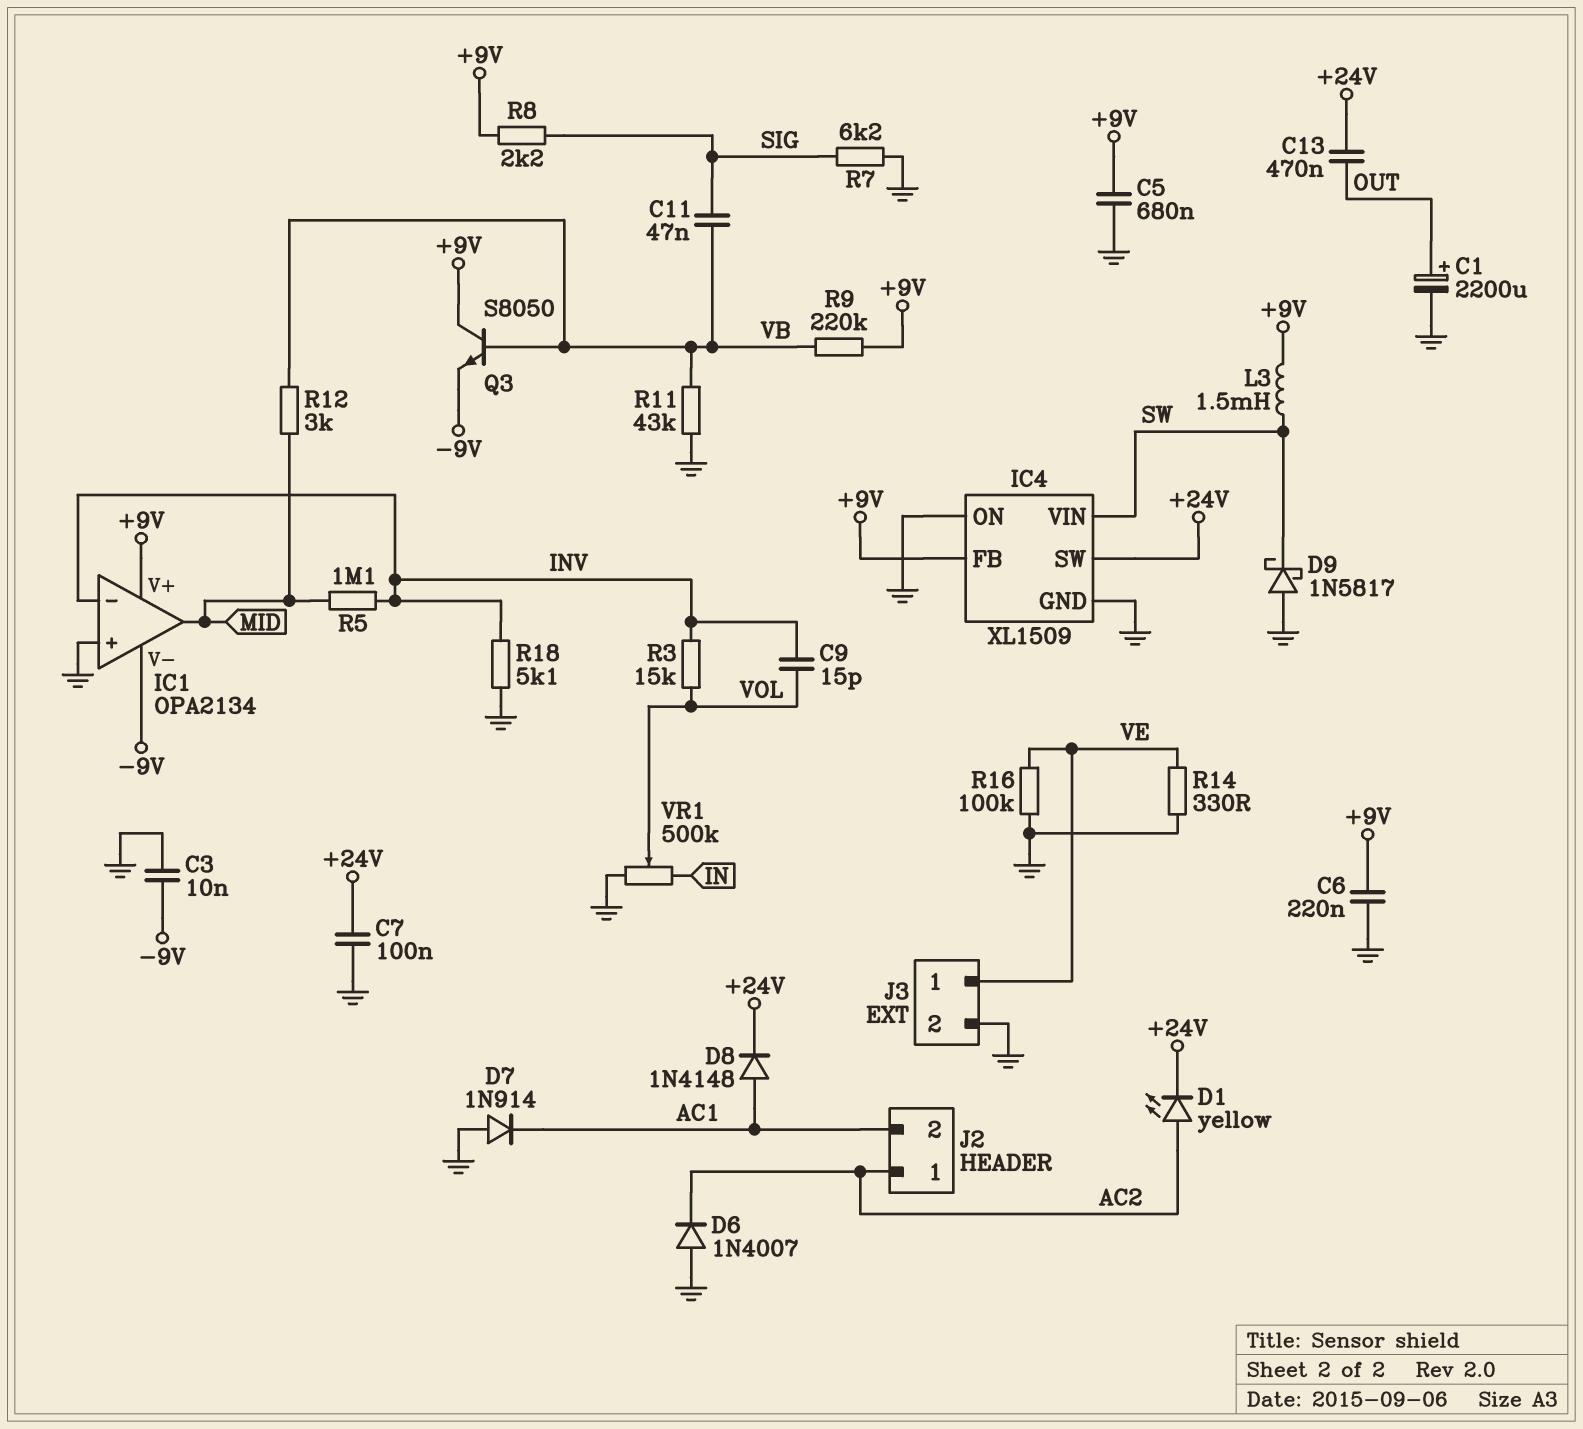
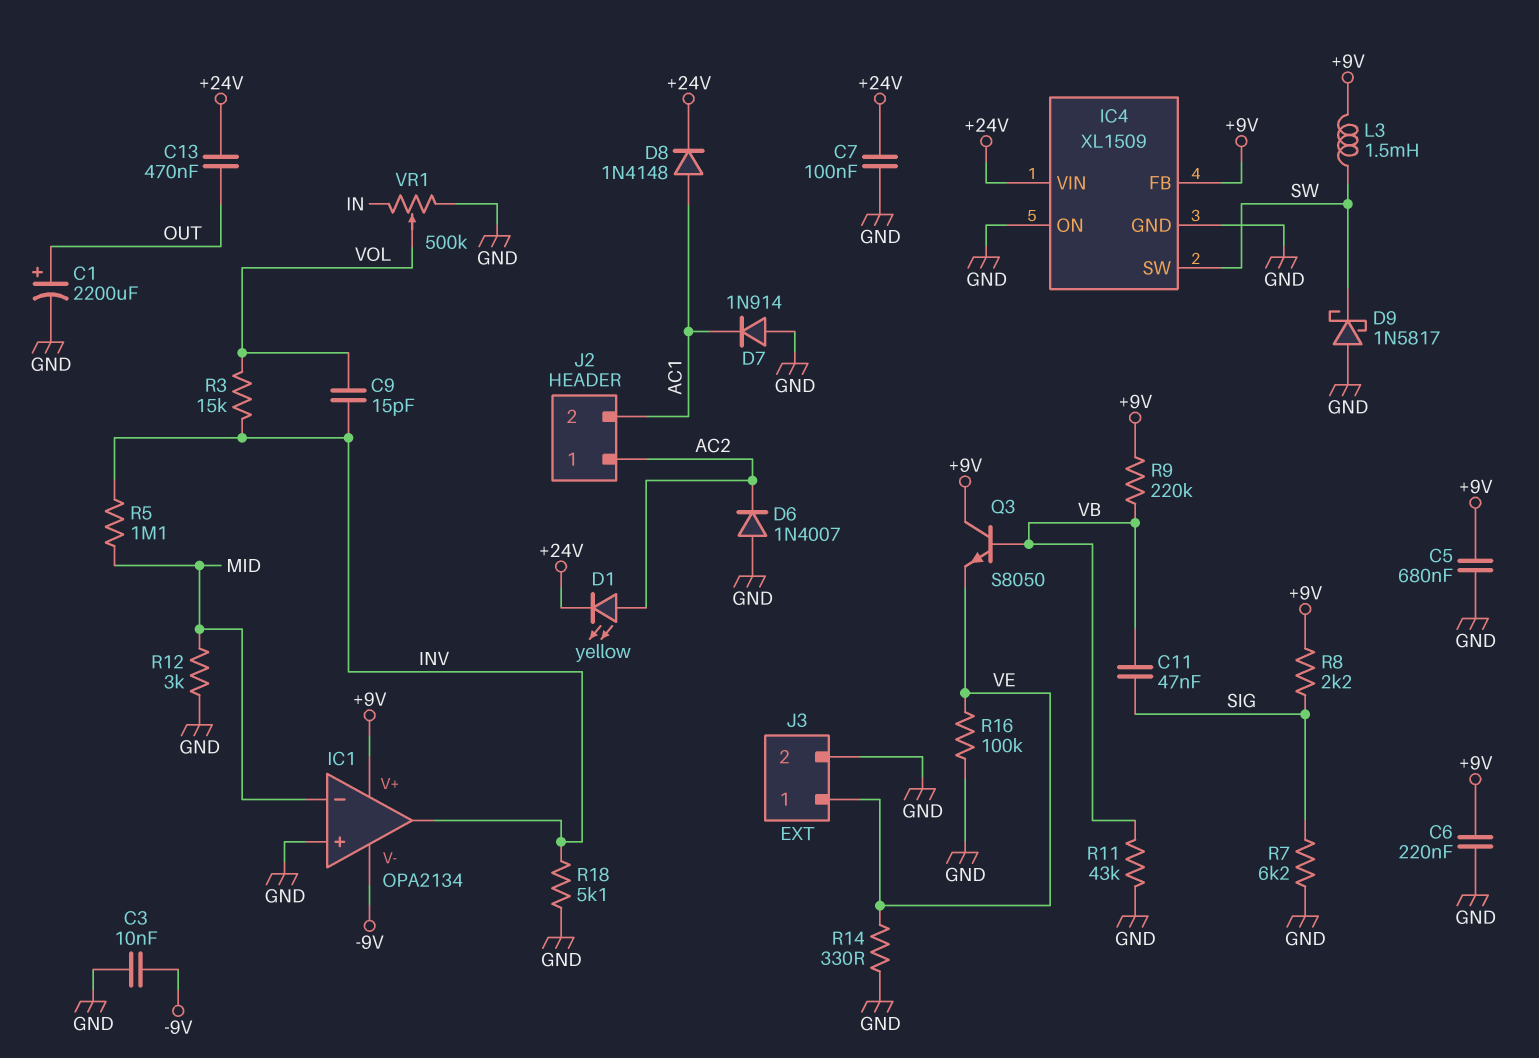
IC1 pin in-: INV -> MID
IC1 pin out: MID -> INV
IC4 pin SW: +24V -> SW
IC4 pin VIN: SW -> +24V
Q3: NPN S8050 (B VB, C +9V, E -9V) -> NPN S8050 (B VB, C +9V, E VE)
R12: 3k (MID, VB) -> 3k (GND, MID)

